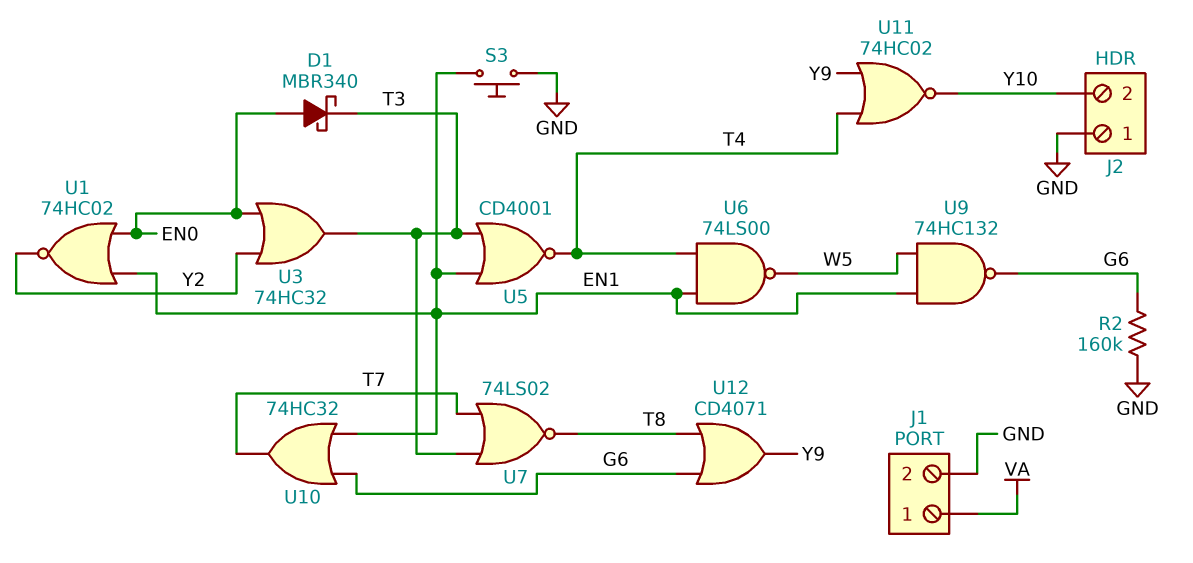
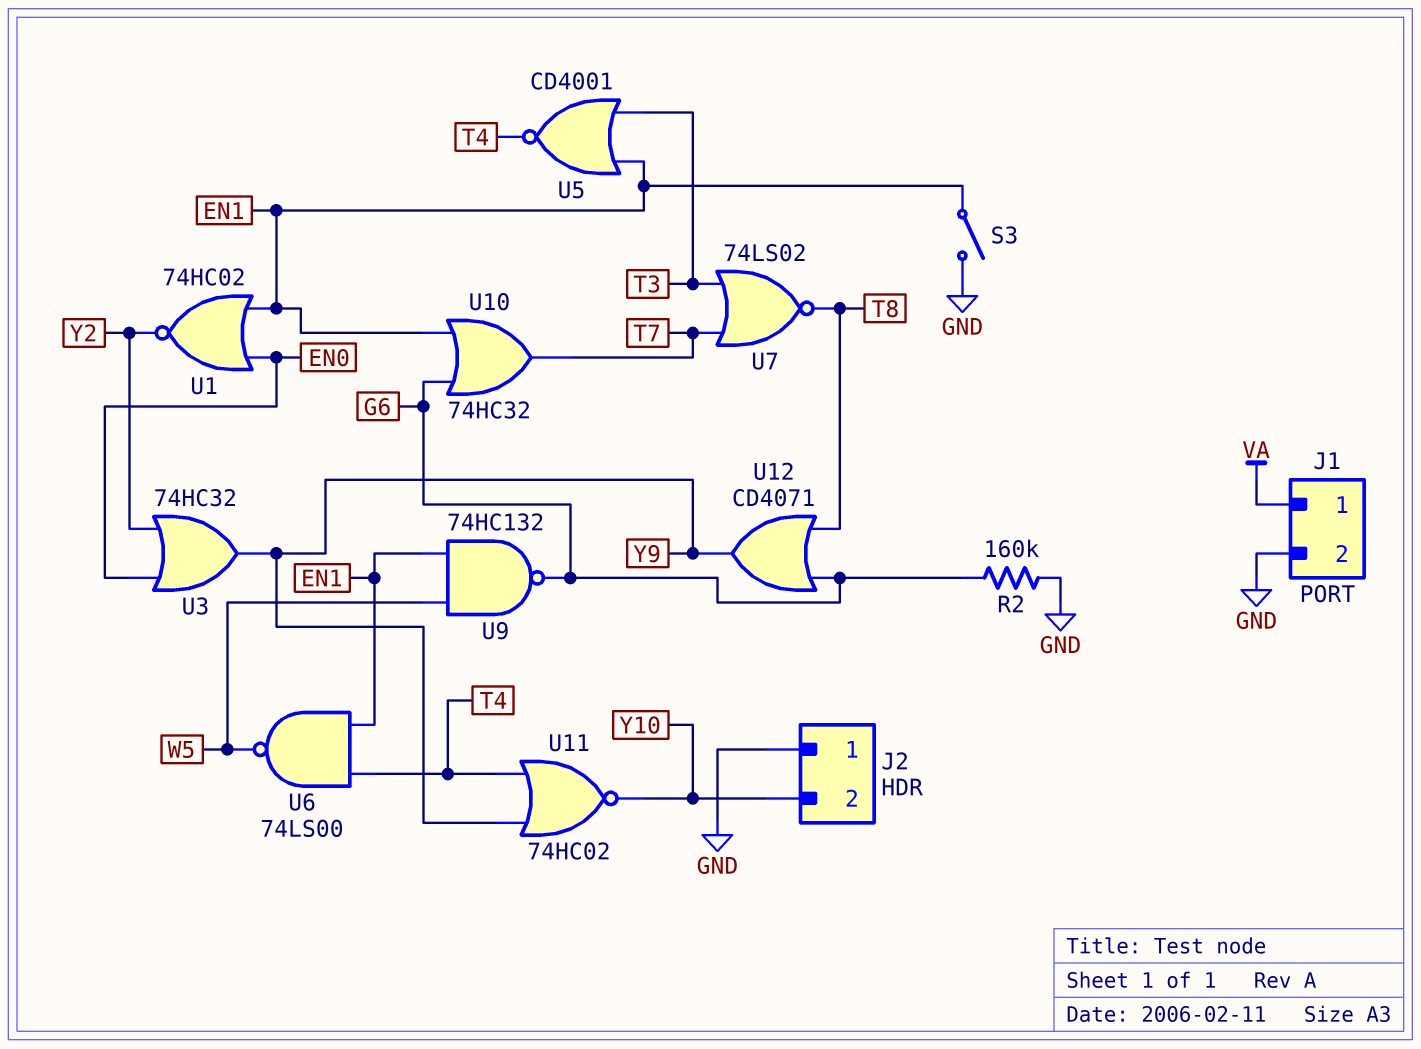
D1: schottky MBR340 (A EN0, K T3) -> none
S3: button (EN1, GND) -> switch (EN1, GND)
U3: OR 74HC32 (in EN0, in Y2, out T3) -> OR 74HC32 (in EN0, in Y2, out Y9)

